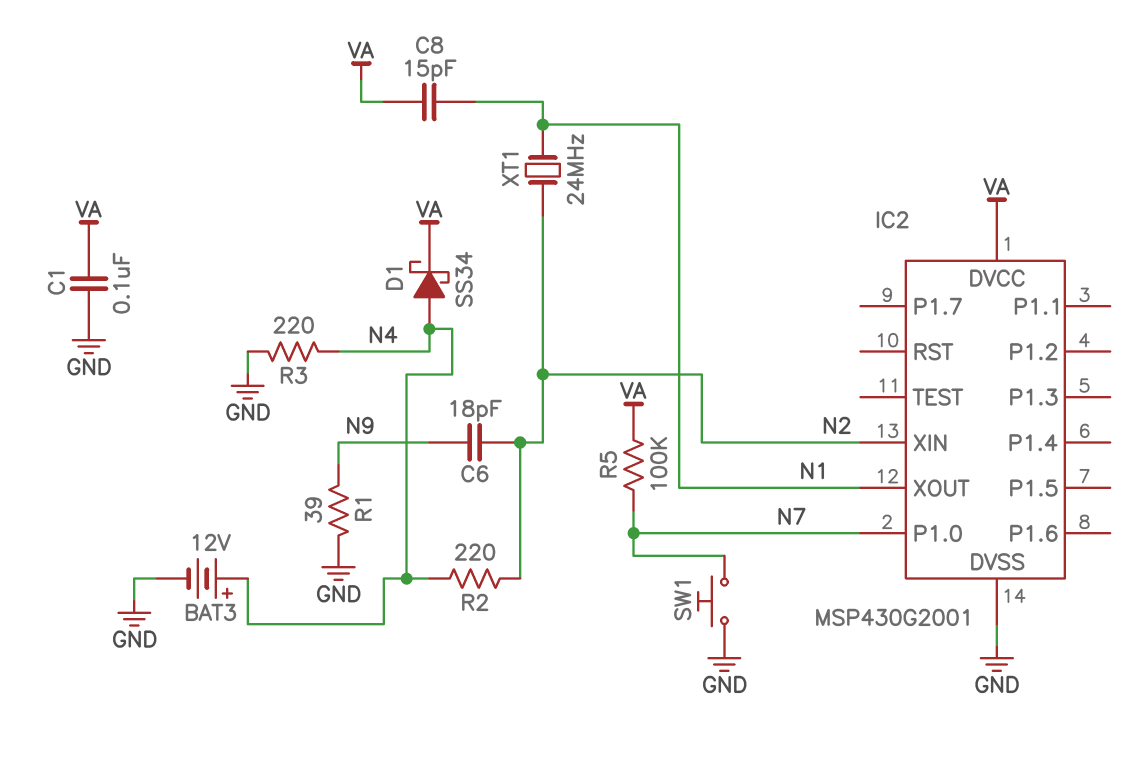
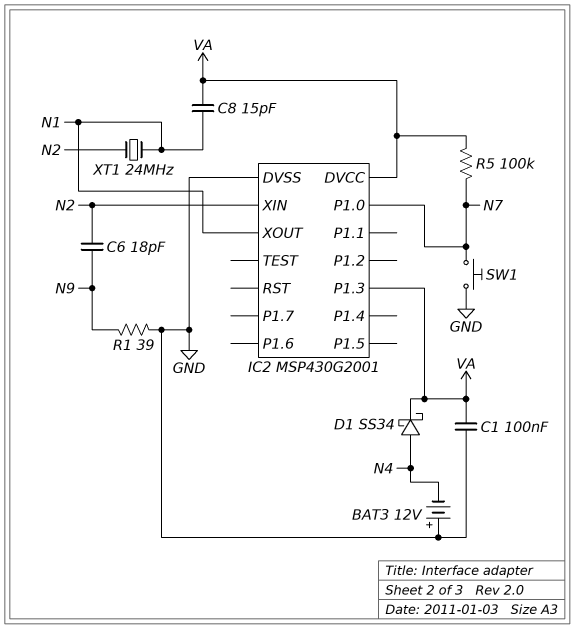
BAT3: 12V (plus N4, minus GND) -> 12V (plus GND, minus N4)
IC2 pin P1.3: none -> VA
R2: 220 (N2, N4) -> none
R3: 220 (GND, N4) -> none

